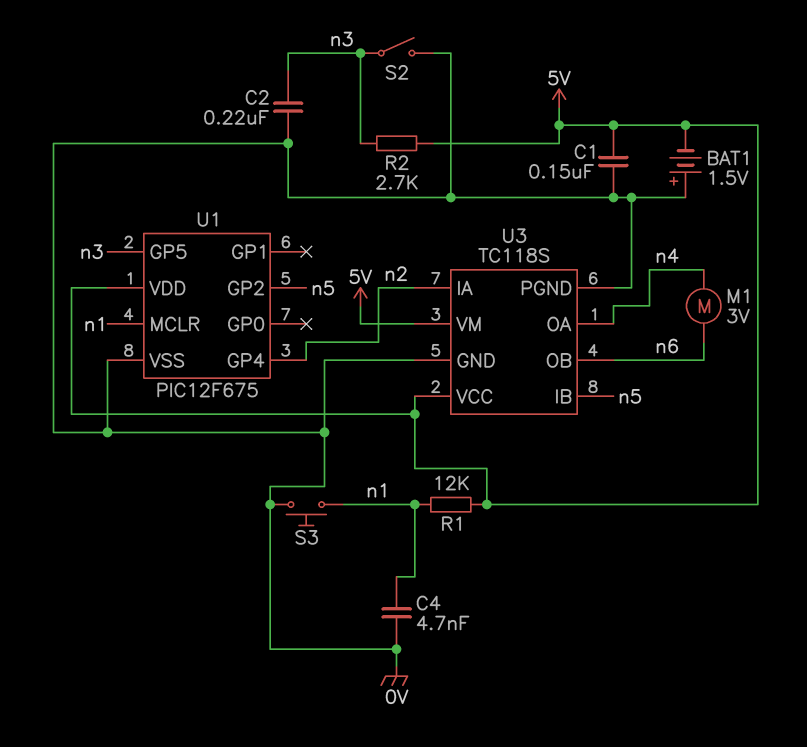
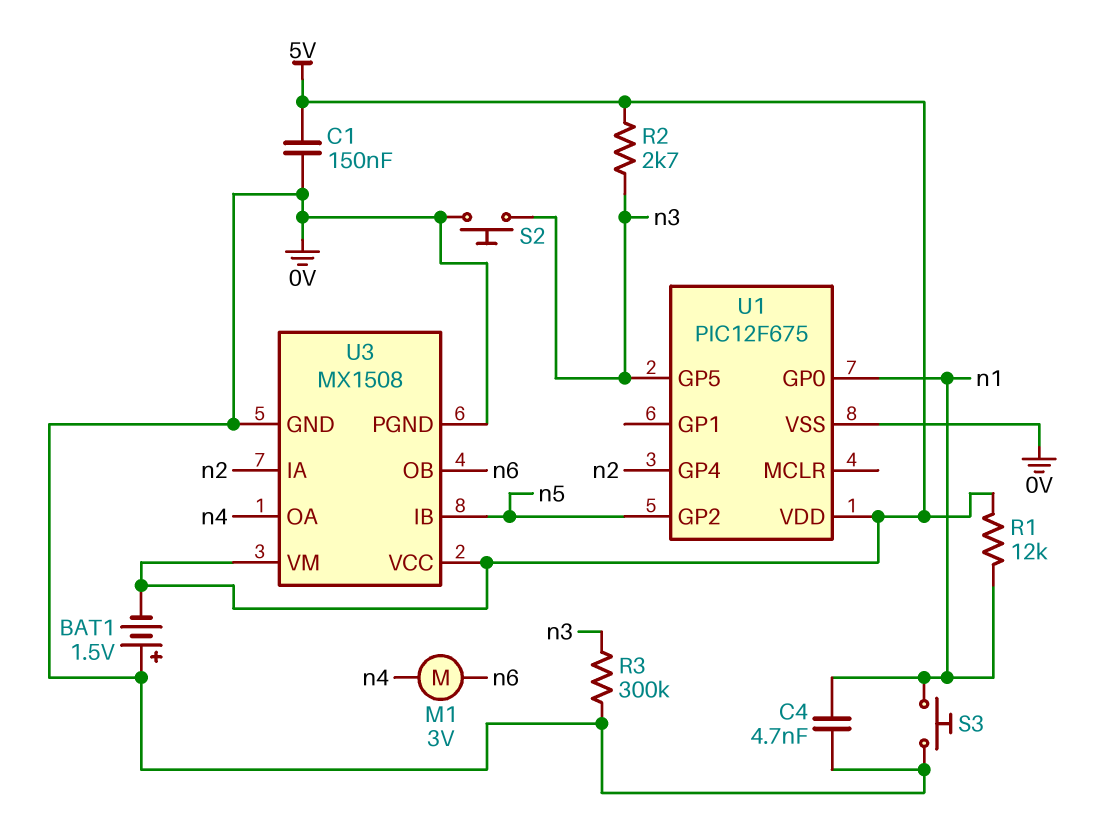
C2: 220nF (0V, n3) -> none
R3: none -> 300k (0V, n3)
S2: switch (0V, n3) -> button (0V, n3)
U1 pin GP0: none -> n1
U1 pin MCLR: n1 -> none
U3: TC118S -> MX1508

